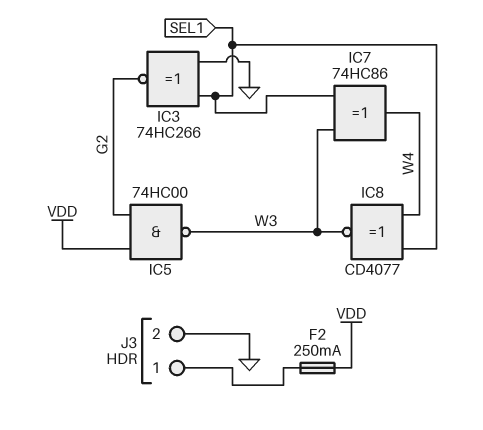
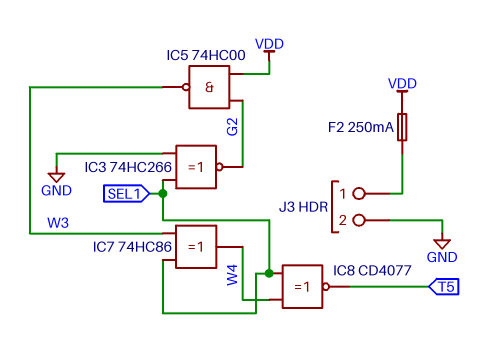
IC8: XNOR CD4077 (in SEL1, in W4, out W3) -> XNOR CD4077 (in SEL1, in W4, out T5)

